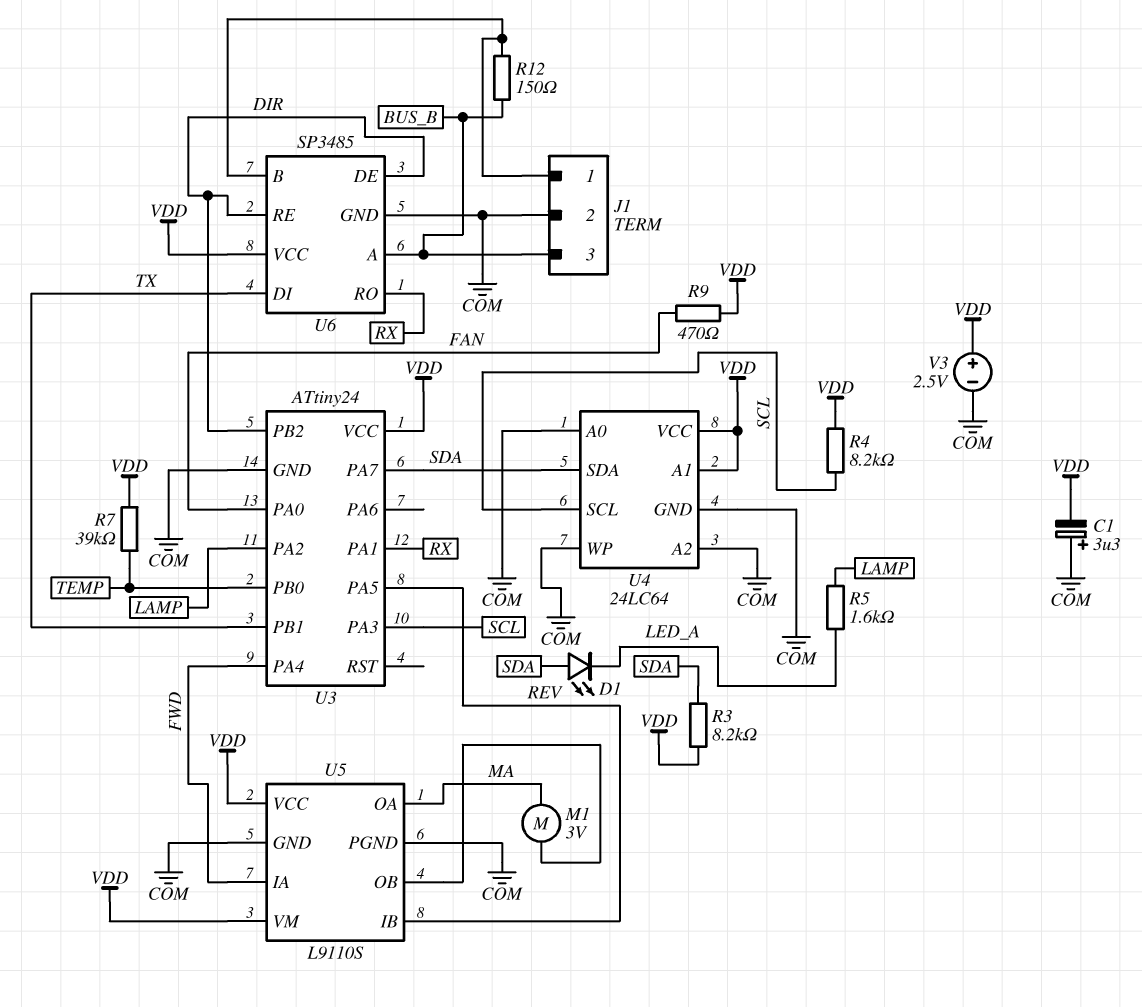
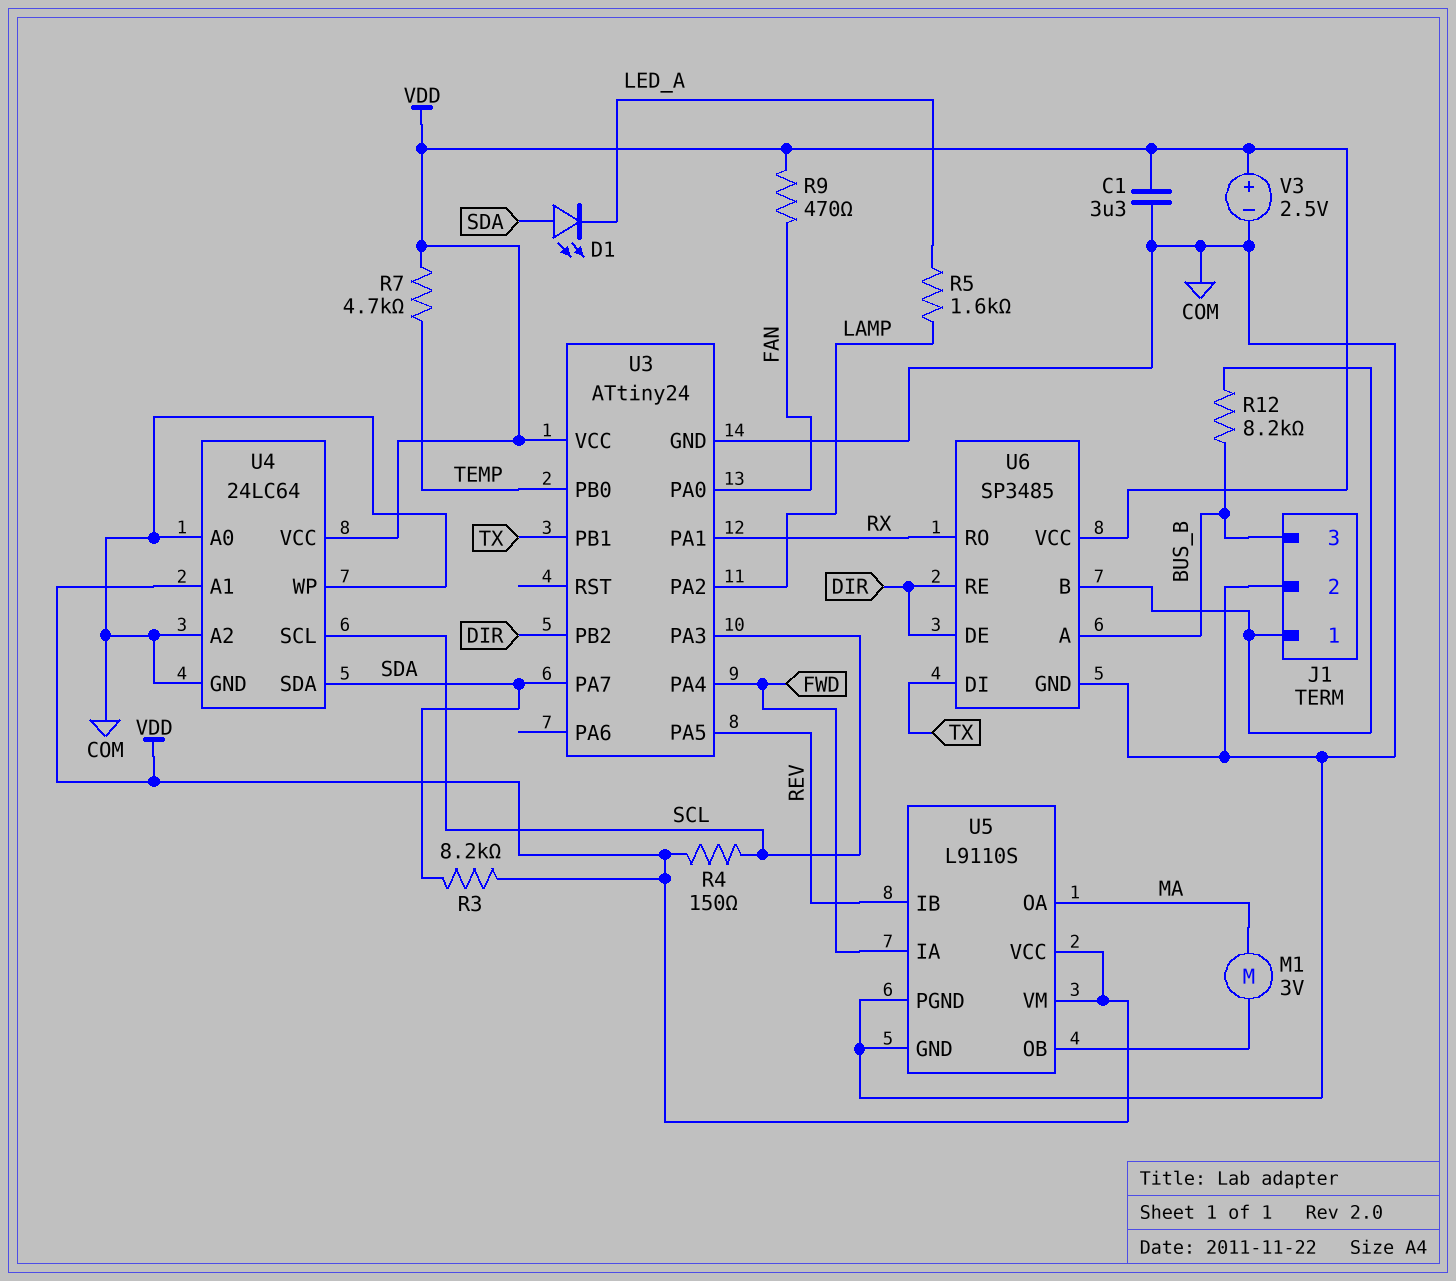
C1: 3.3uF (plus COM, minus VDD) -> 3.3uF (COM, VDD)
R4: 8.2k (SCL, VDD) -> 150 (SCL, VDD)
R7: 39k (TEMP, VDD) -> 4.7k (TEMP, VDD)
R12: 150 (BUS_B, J1/1) -> 8.2k (BUS_B, J1/1)

